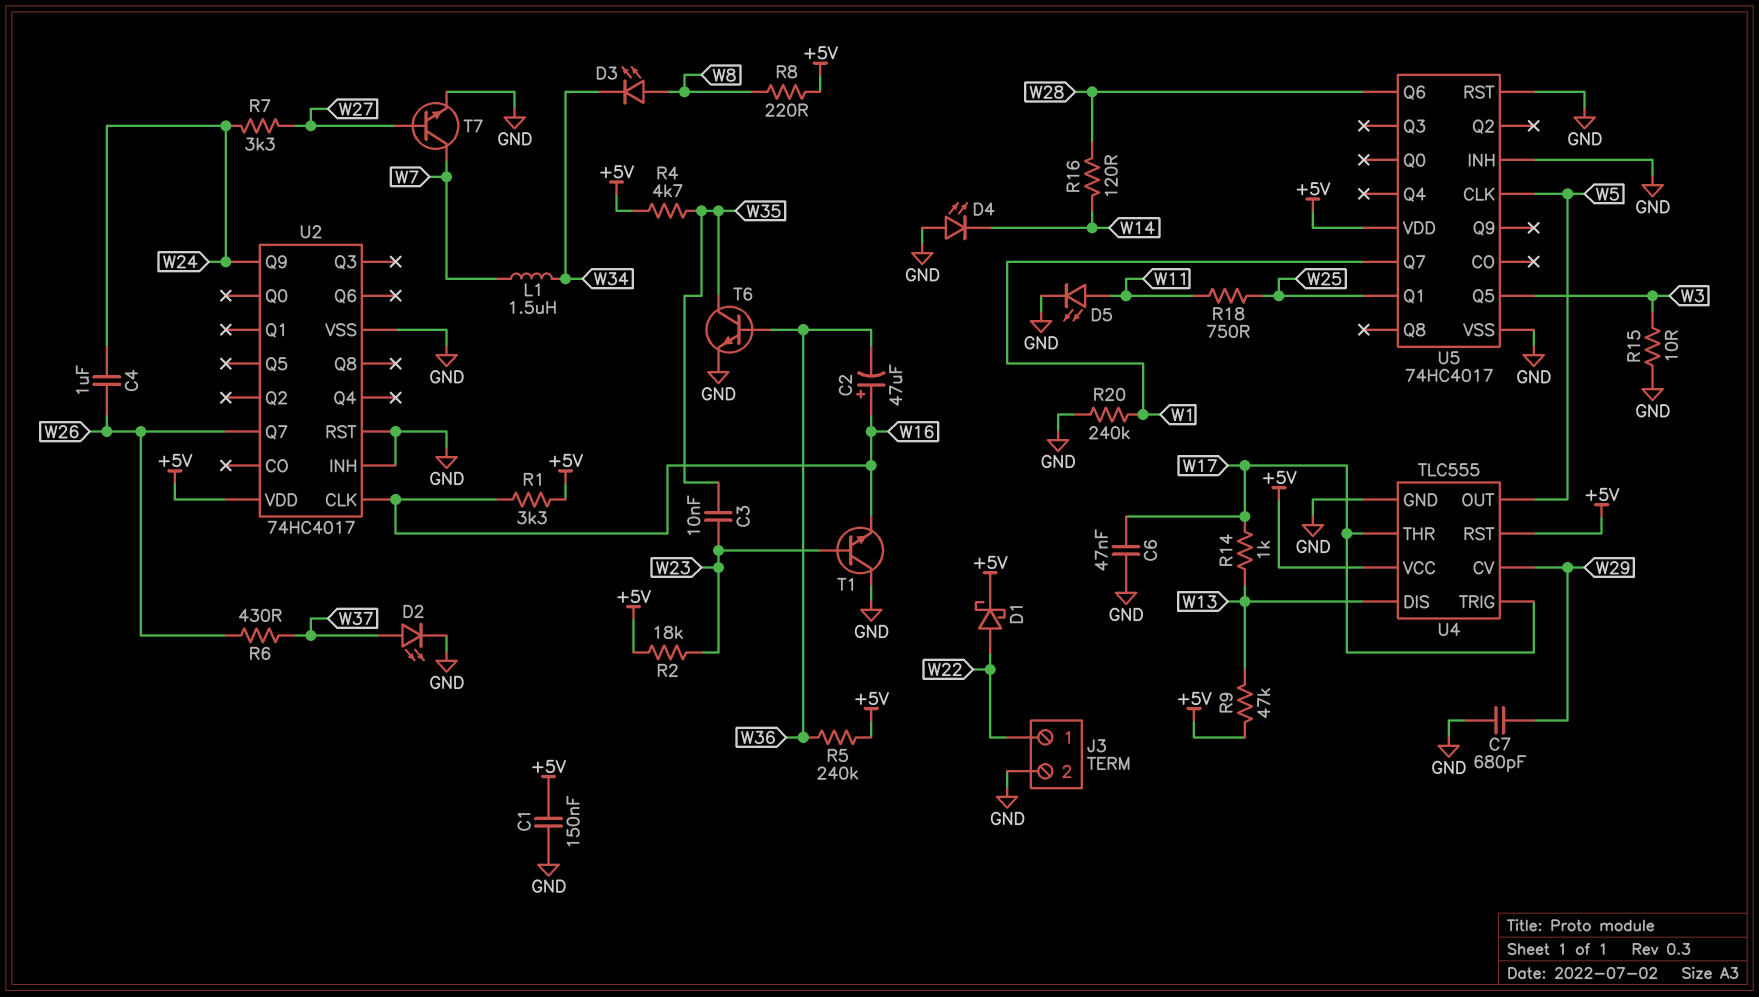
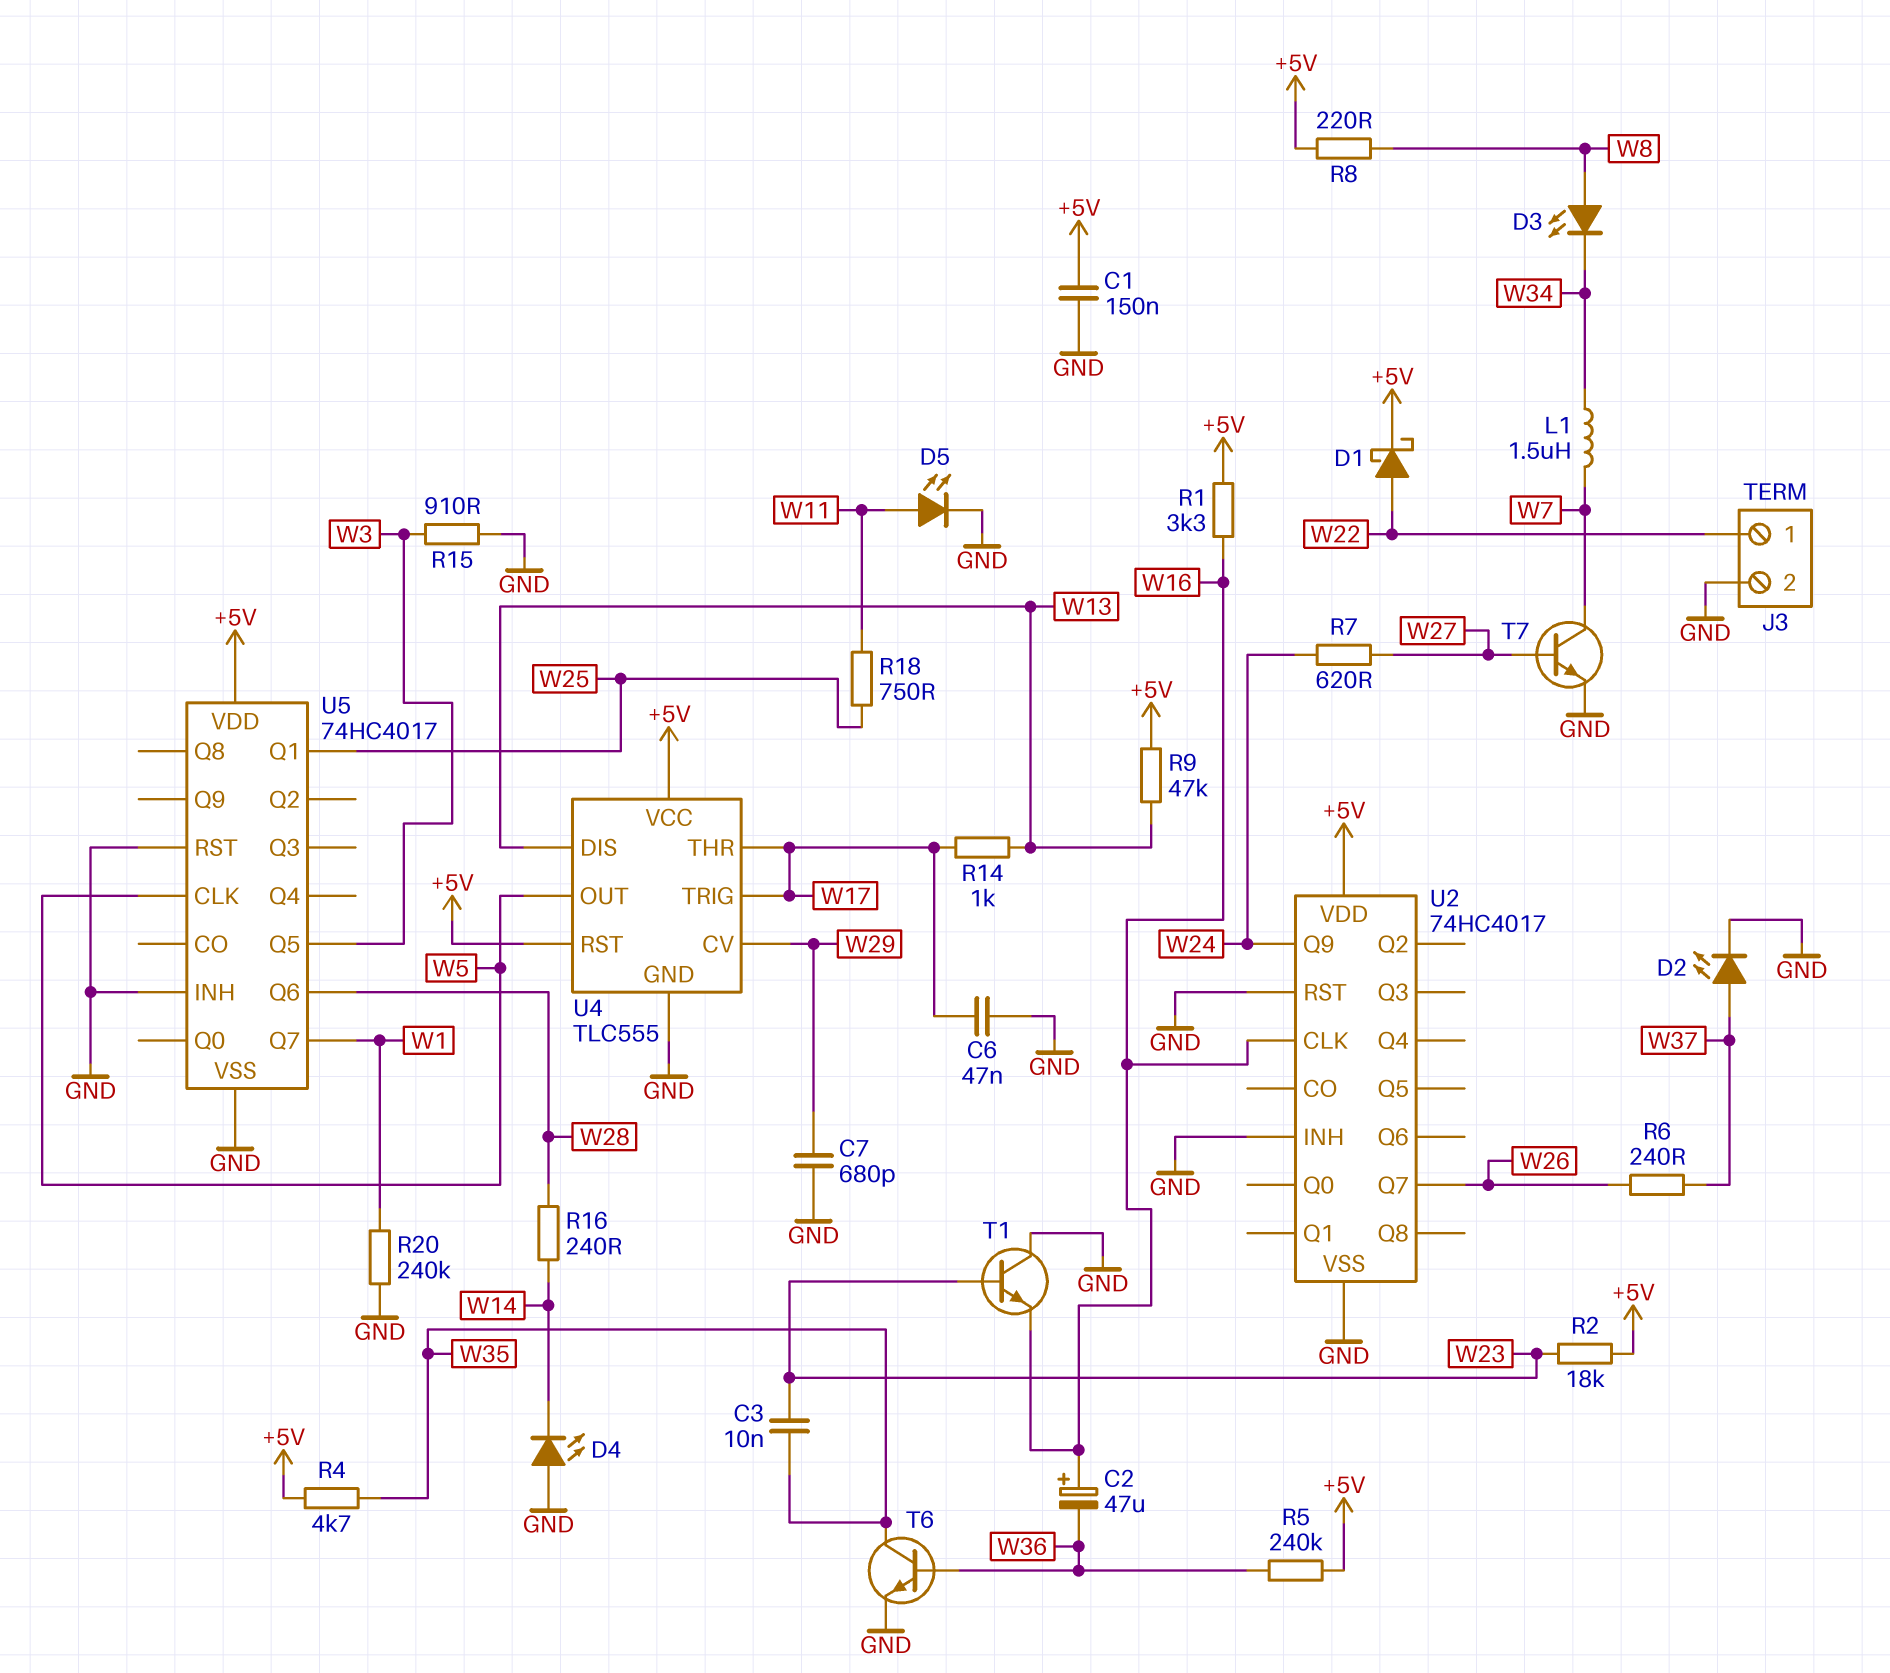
C4: 1uF (W24, W26) -> none
R6: 430 (W26, W37) -> 240 (W26, W37)
R7: 3.3k (W24, W27) -> 620 (W24, W27)
R15: 10 (GND, W3) -> 910 (GND, W3)
R16: 120 (W14, W28) -> 240 (W14, W28)

